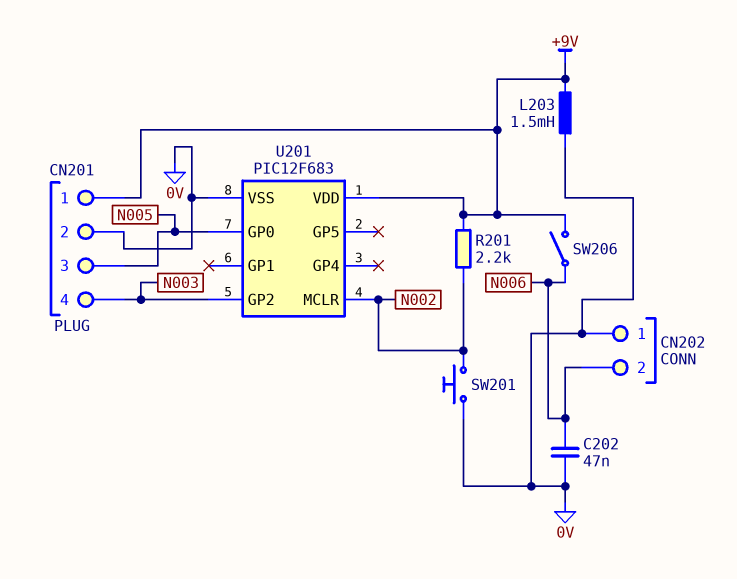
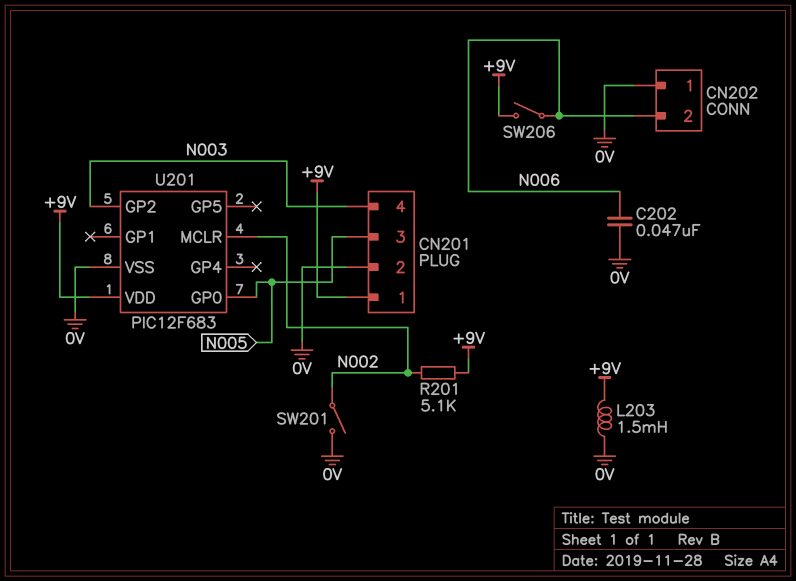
R201: 2.2k (+9V, N002) -> 5.1k (+9V, N002)
SW201: button (0V, N002) -> switch (0V, N002)

